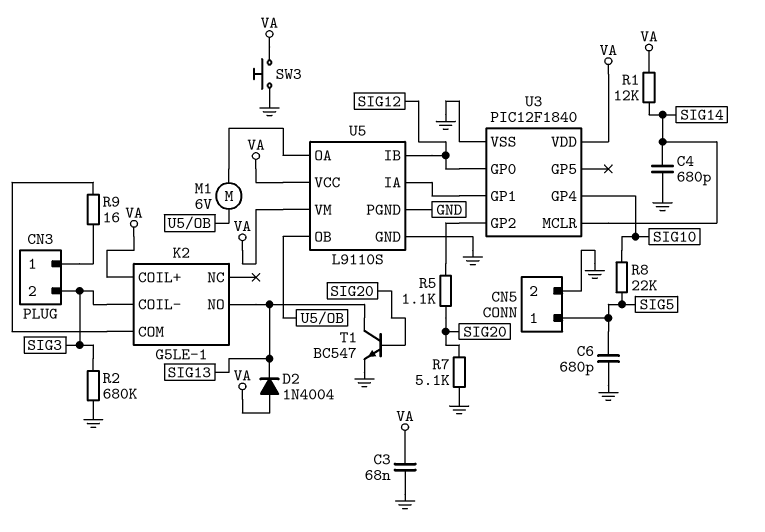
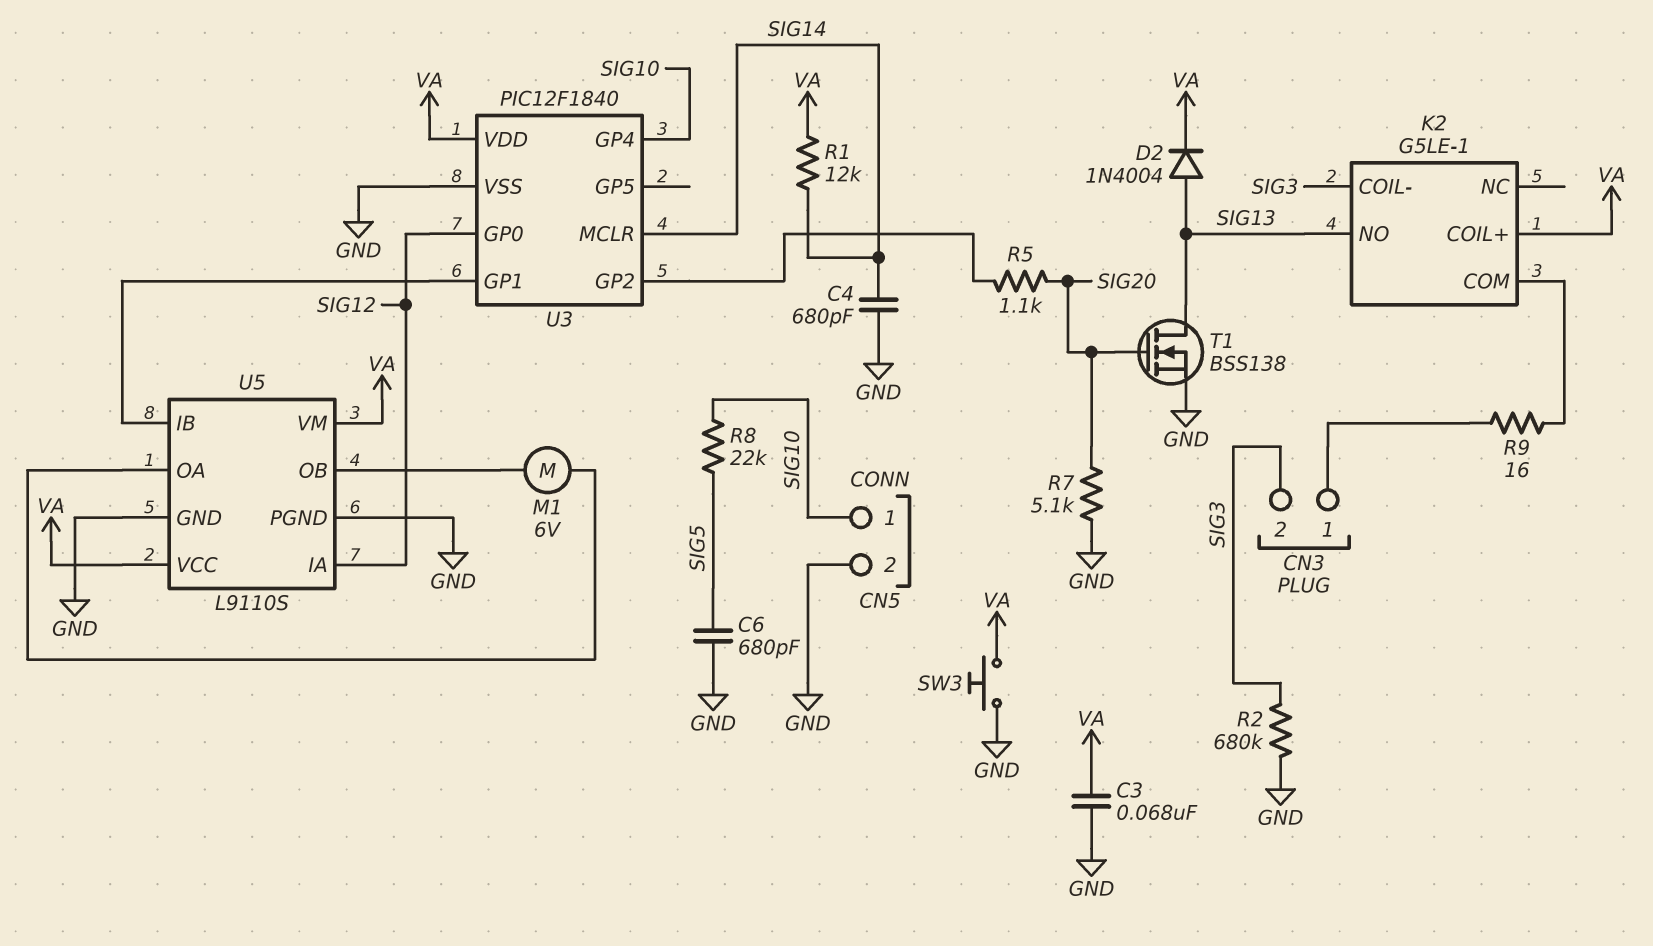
CN5 pin 1: SIG5 -> SIG10
D2: diode 1N4004 (A VA, K SIG13) -> diode 1N4004 (A SIG13, K VA)
T1: NPN BC547 (B SIG20, C SIG13, E GND) -> NMOS BSS138 (G SIG20, D SIG13, S GND)
U5 pin IA: U3/GP1 -> SIG12
U5 pin IB: SIG12 -> U3/GP1

